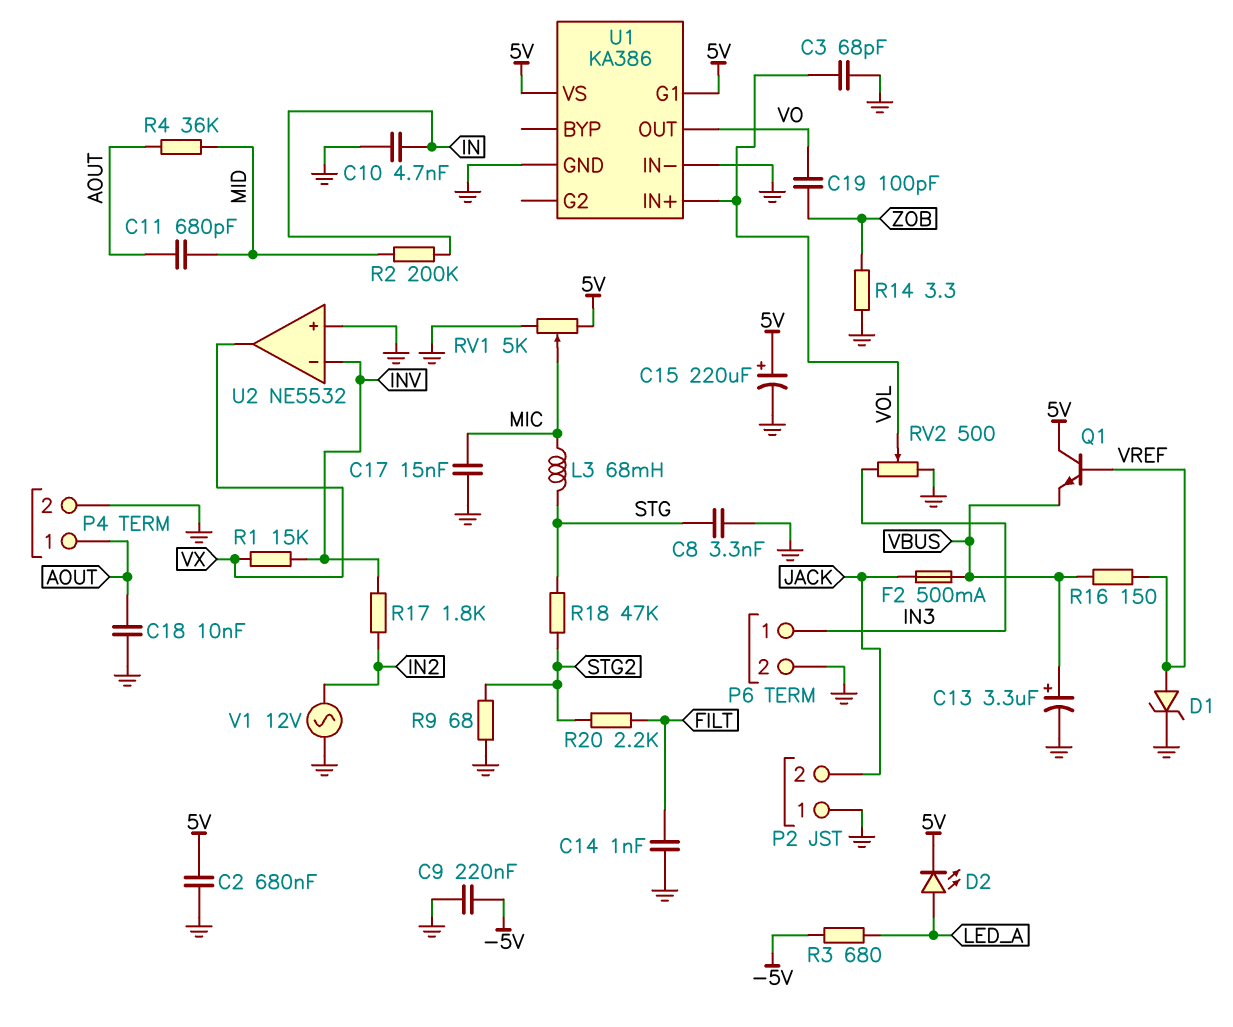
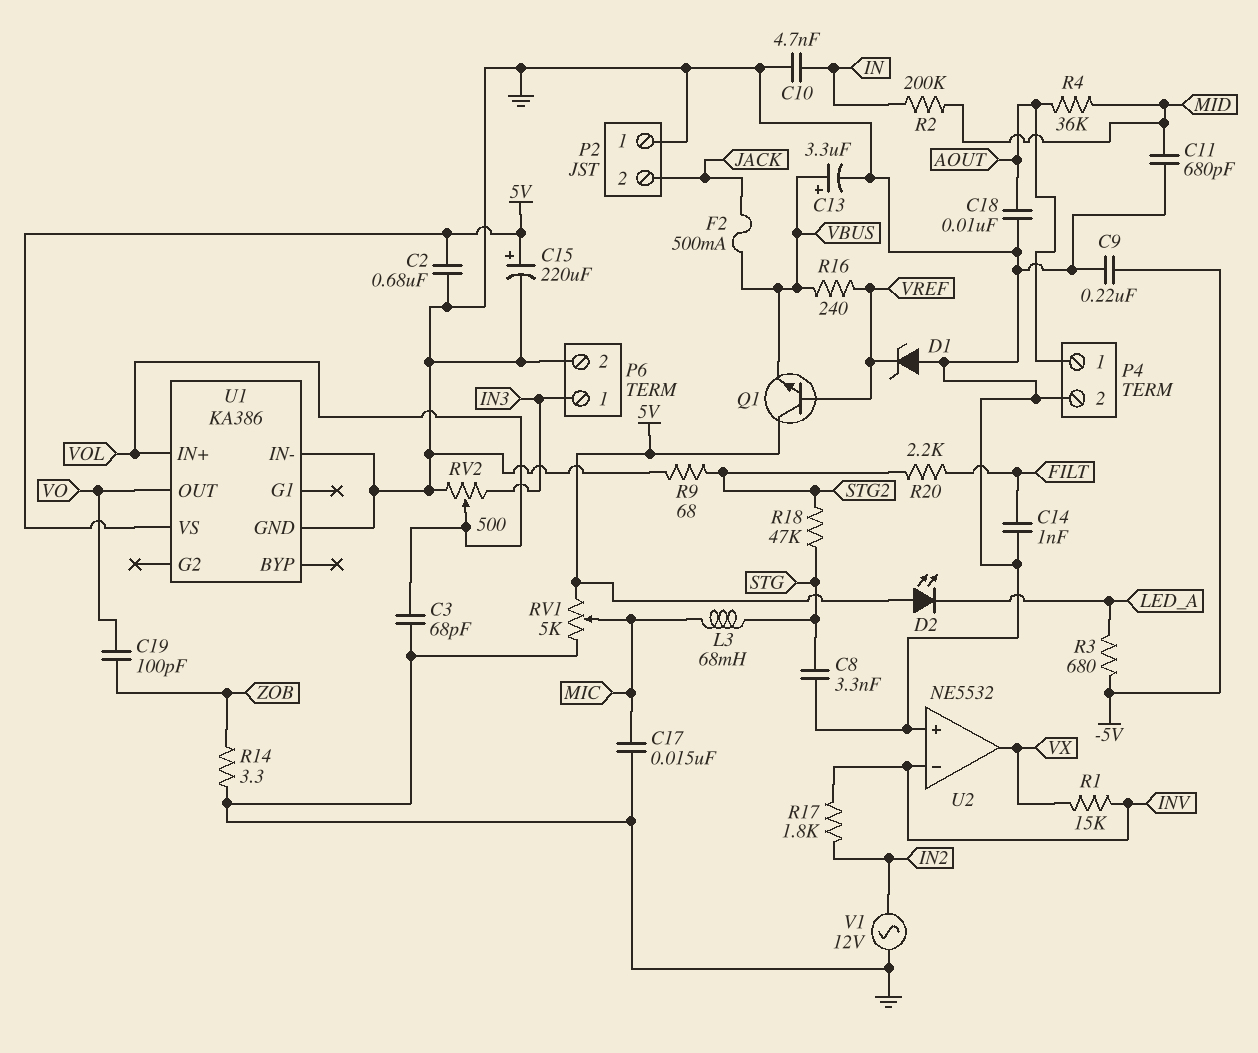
C11: 680pF (AOUT, MID) -> 680pF (GND, MID)
D1: zener (A VREF, K GND) -> zener (A GND, K VREF)
D2: LED (A LED_A, K 5V) -> LED (A 5V, K LED_A)
R16: 150 (VBUS, VREF) -> 240 (VBUS, VREF)
U1 pin G1: 5V -> none

